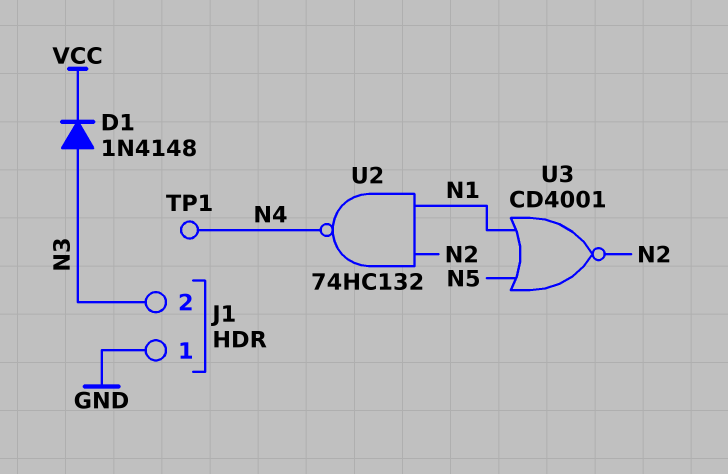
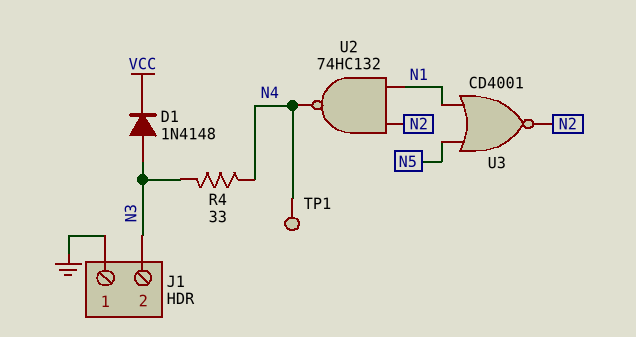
R4: none -> 33 (N3, N4)

